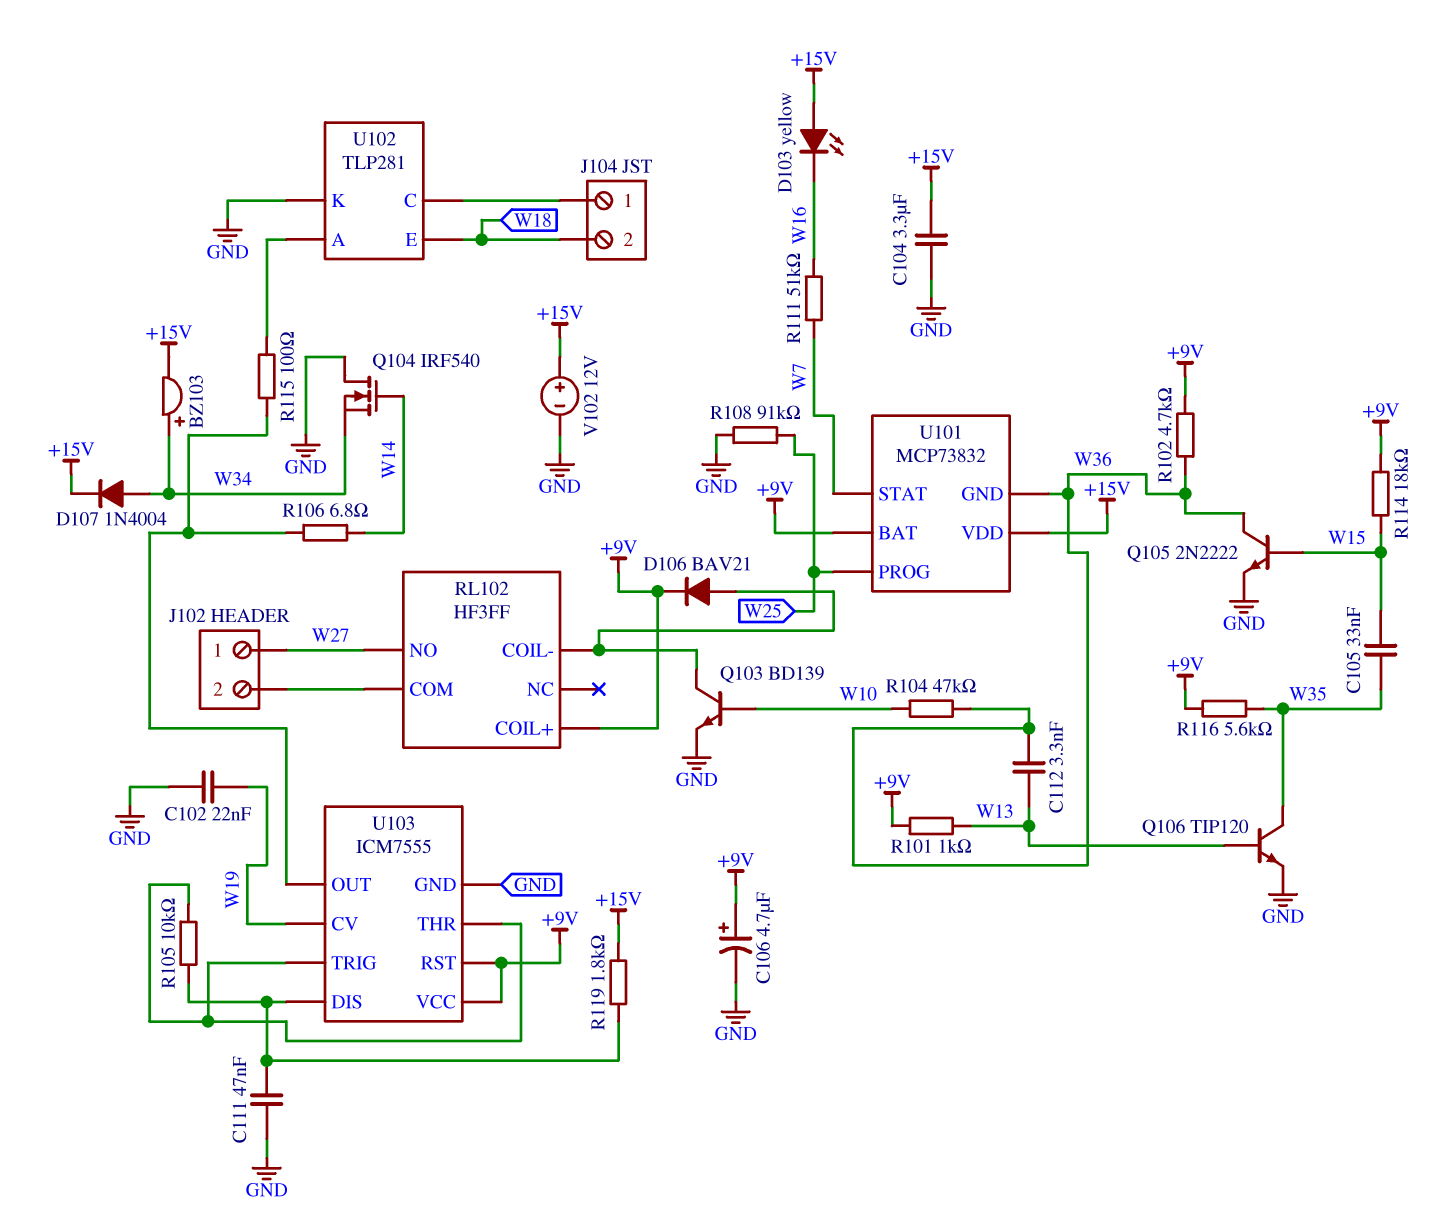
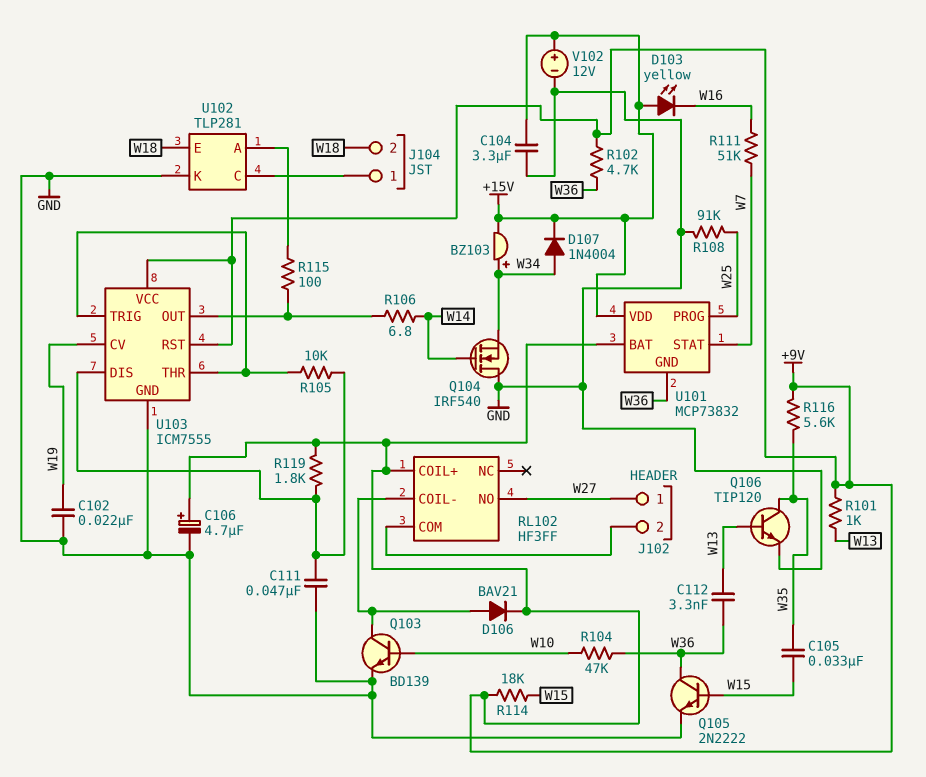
R119: 1.8k (+15V, U103/DIS) -> 1.8k (+9V, U103/DIS)

